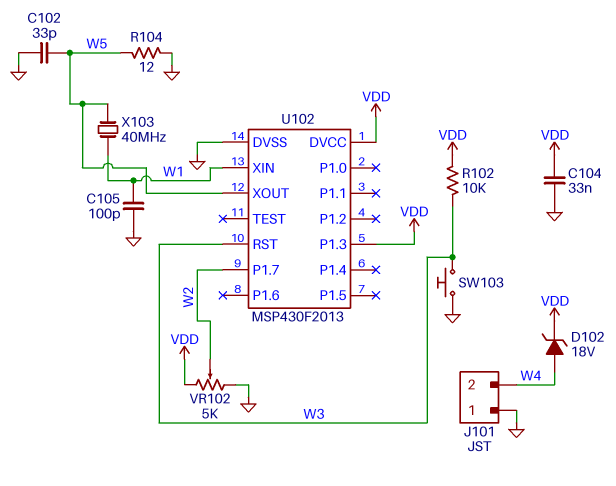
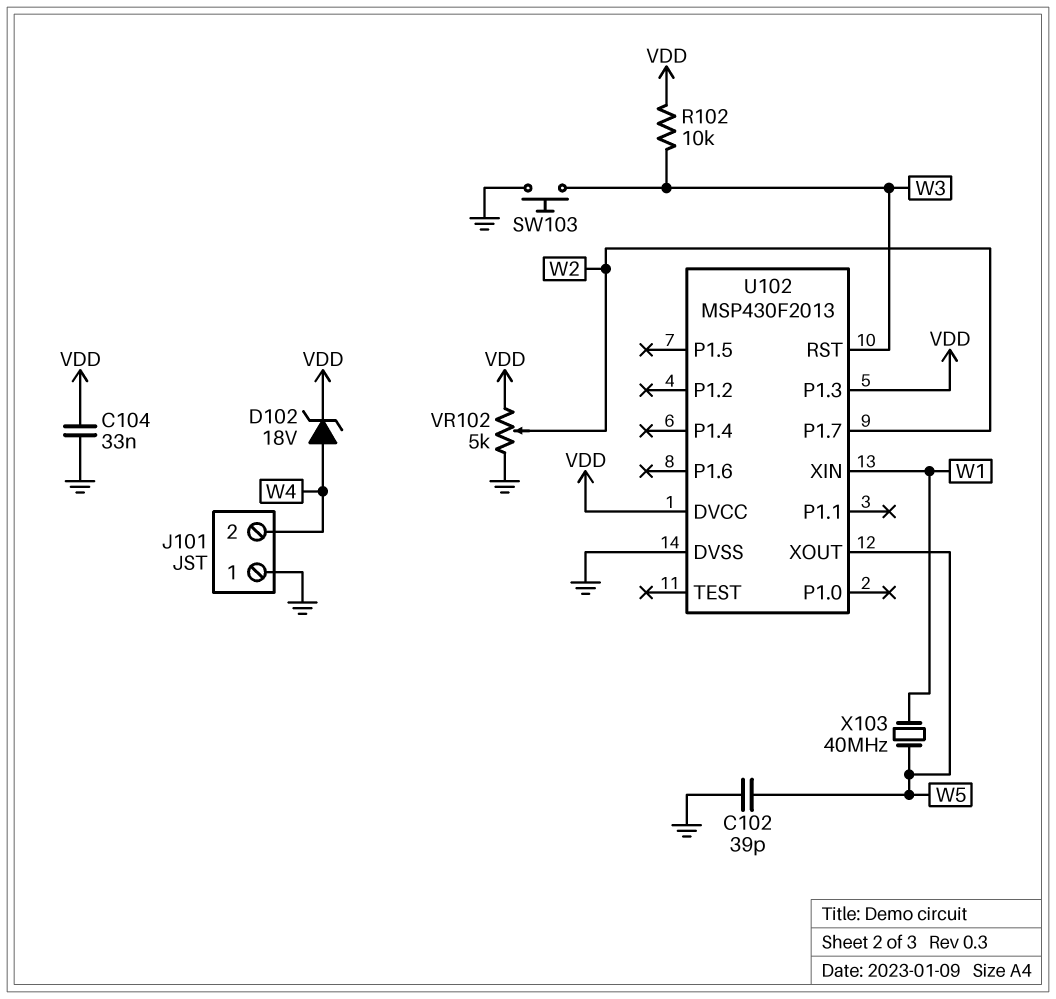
C102: 33pF (GND, W5) -> 39pF (GND, W5)
C105: 100pF (GND, W1) -> none
R104: 12 (GND, W5) -> none

